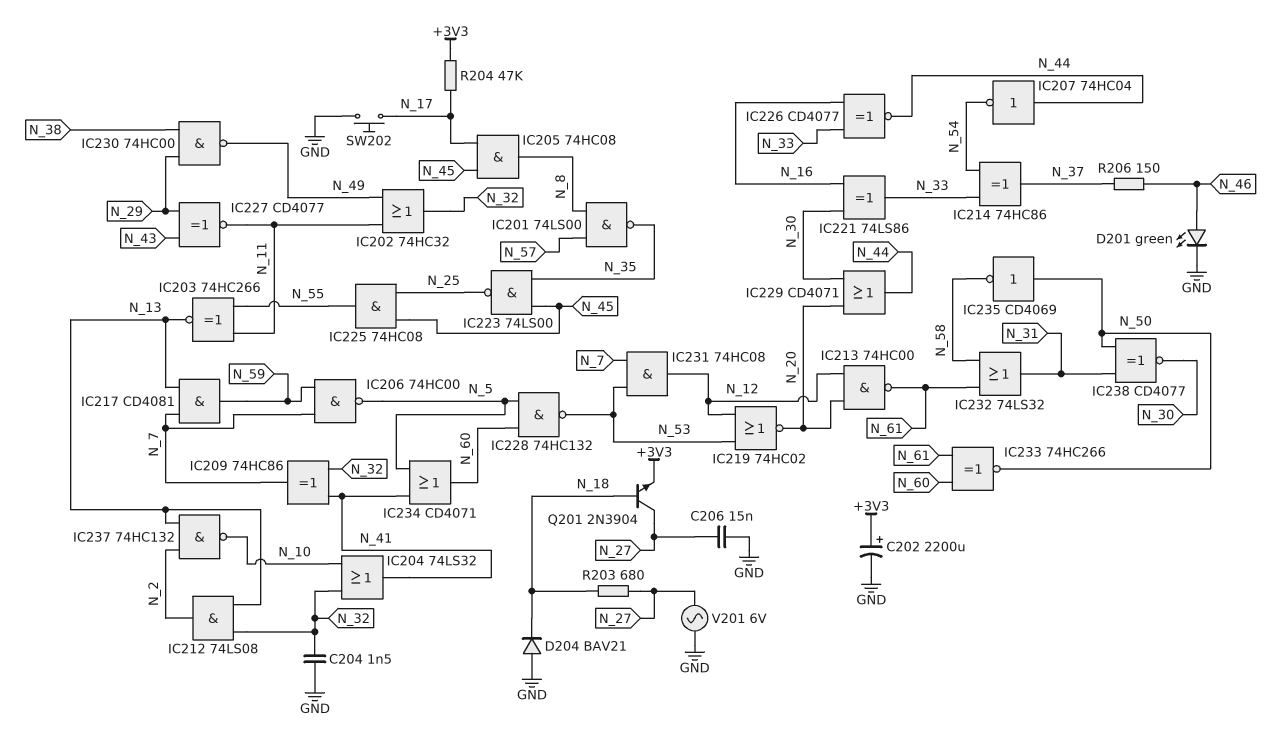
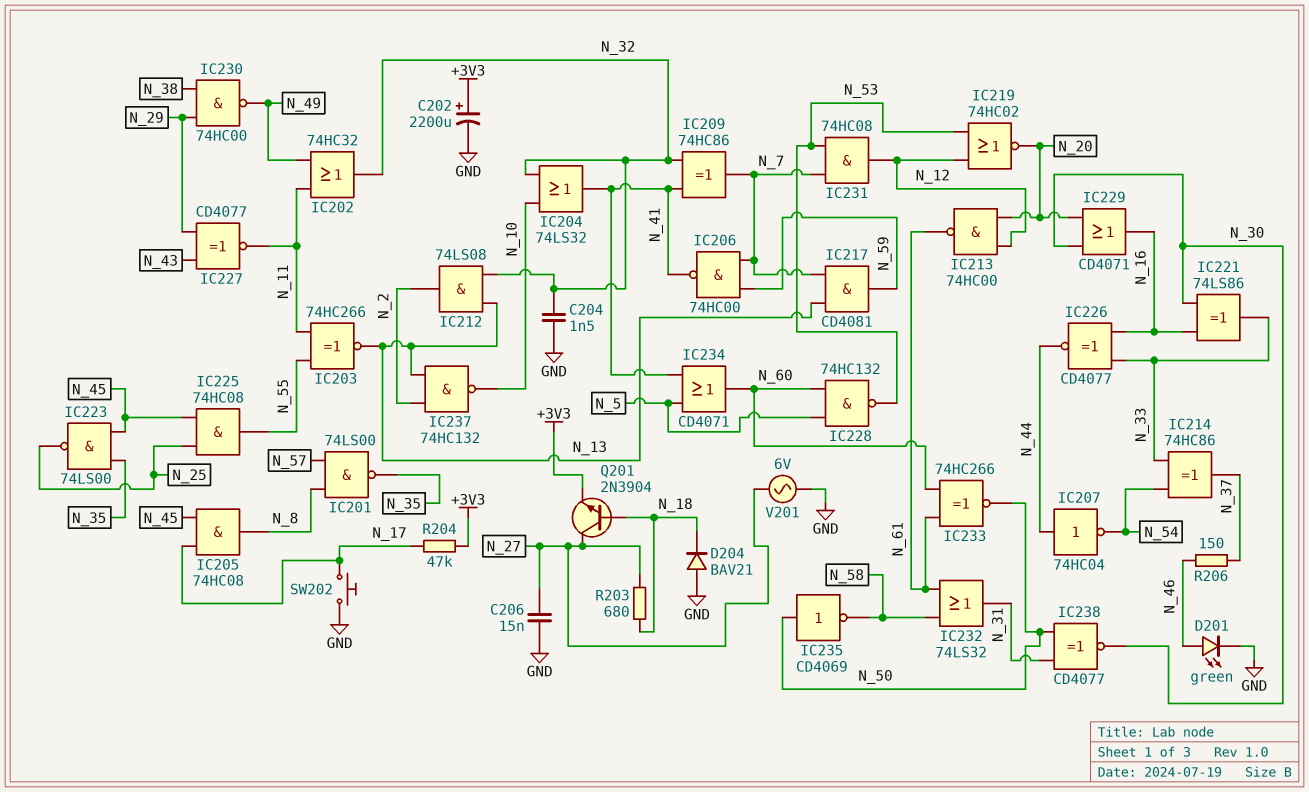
IC206: NAND 74HC00 (in N_7, in N_59, out N_5) -> NAND 74HC00 (in N_7, in N_59, out N_41)
IC229: OR CD4071 (in N_20, in N_30, out N_44) -> OR CD4071 (in N_20, in N_30, out N_16)

